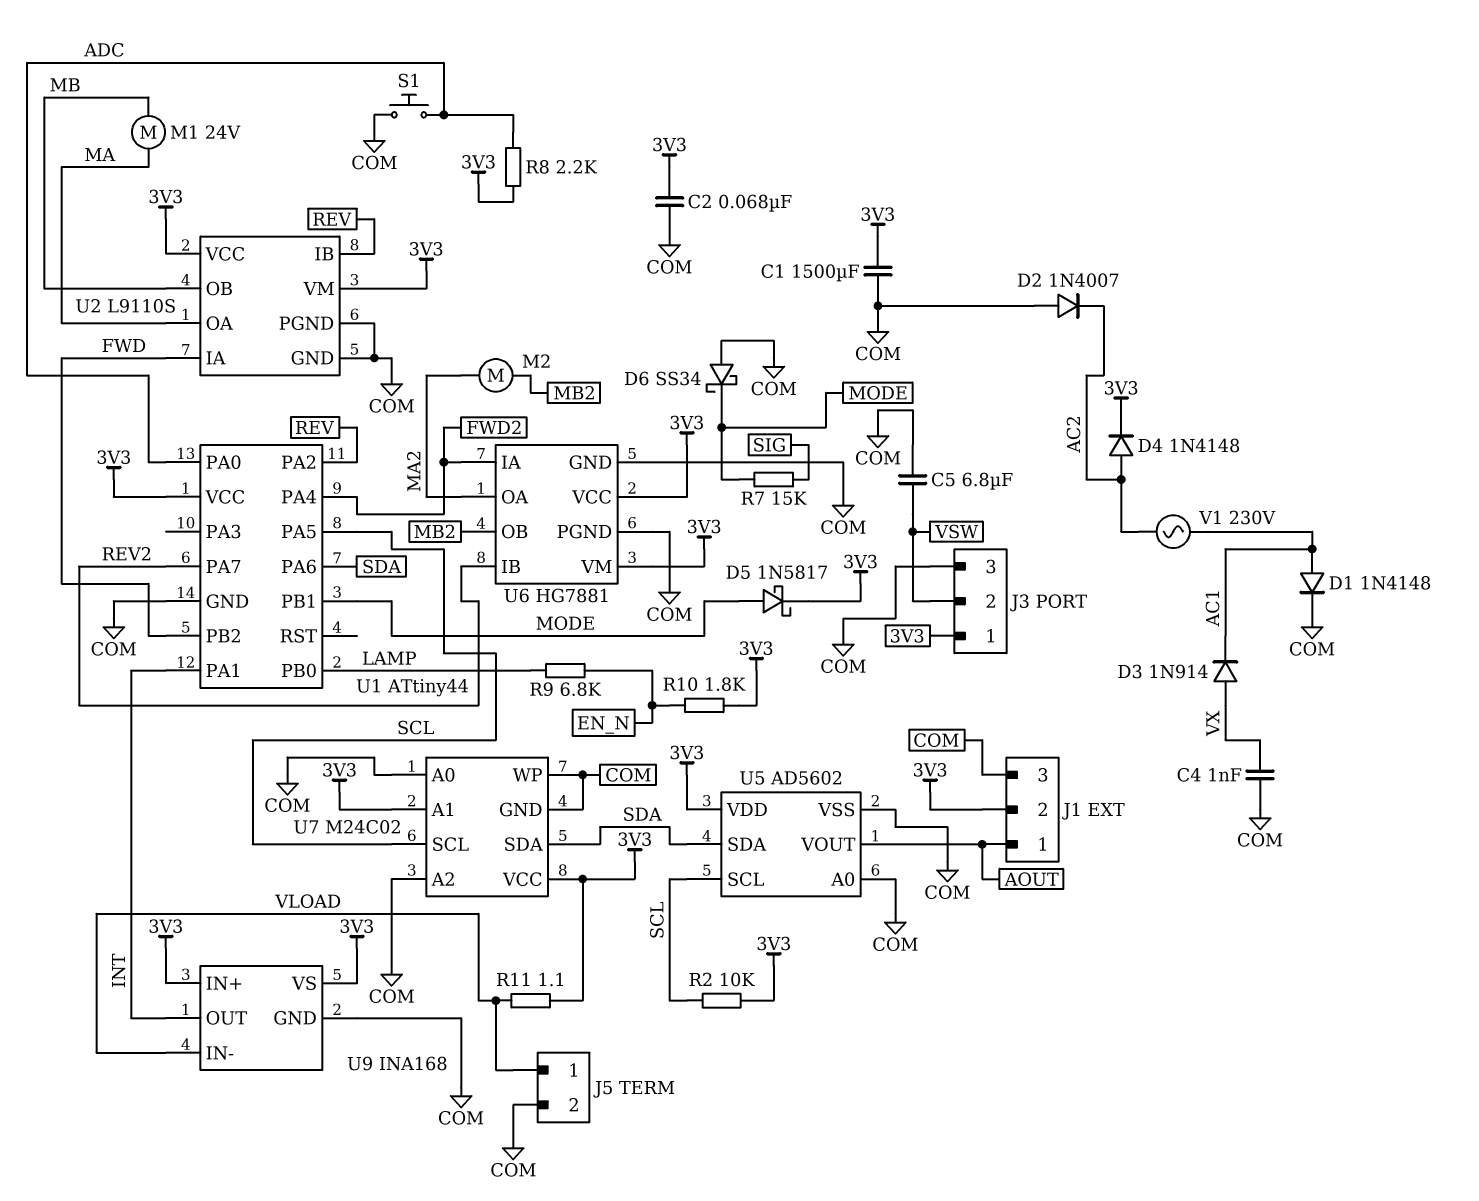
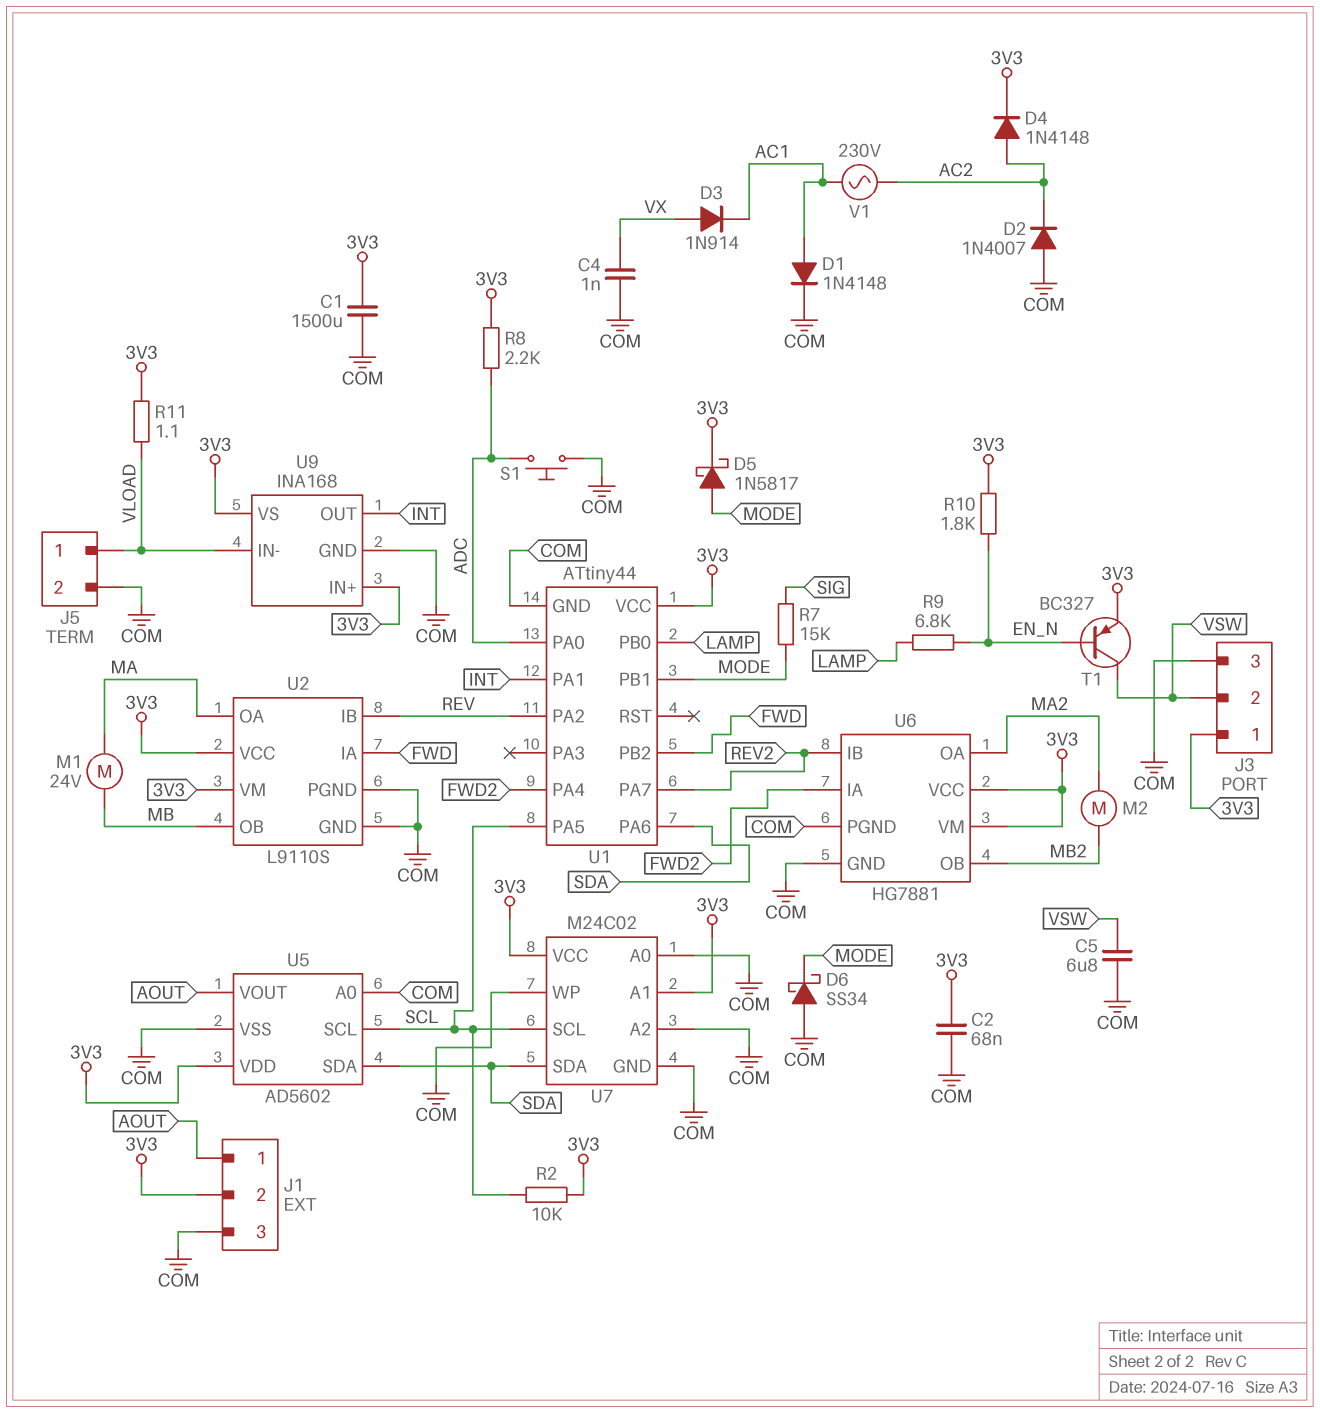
T1: none -> PNP BC327 (B EN_N, C VSW, E 3V3)

